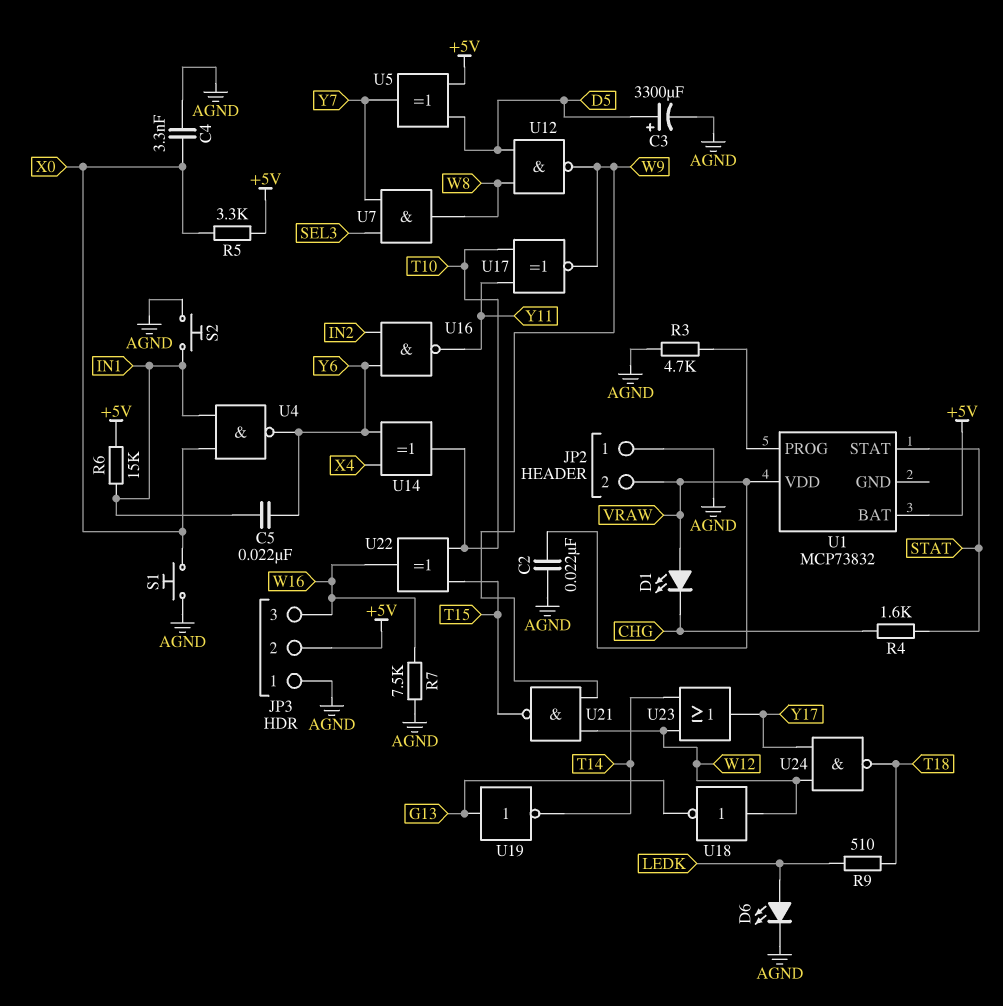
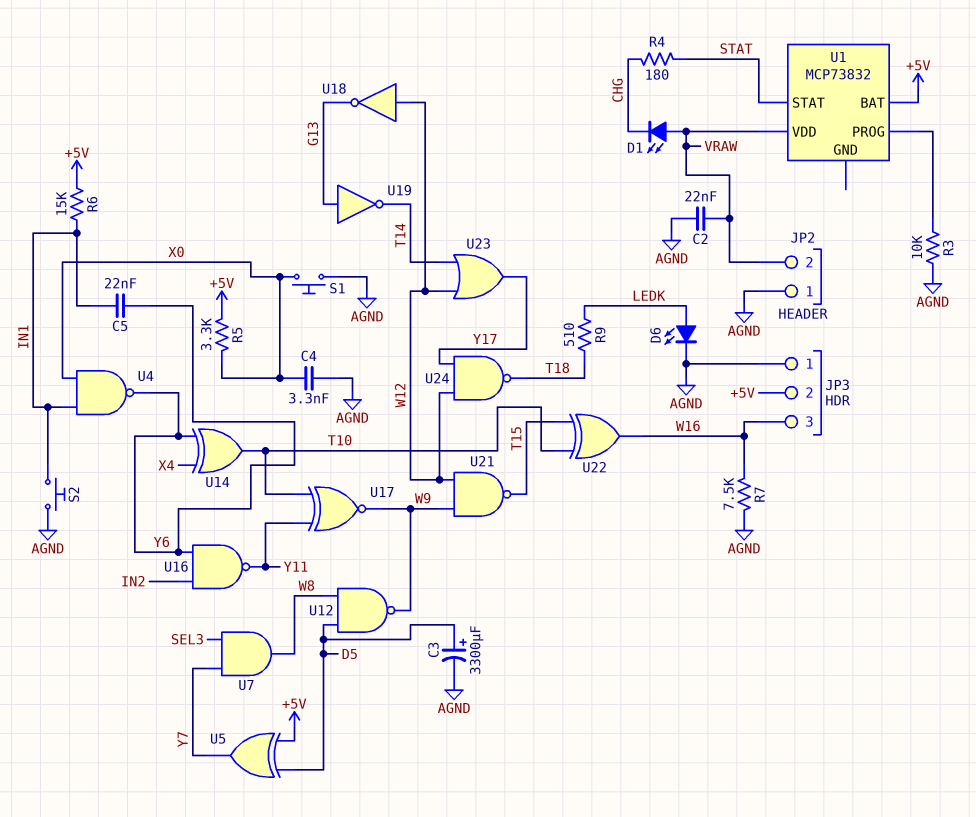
R3: 4.7k (AGND, U1/PROG) -> 10k (AGND, U1/PROG)
R4: 1.6k (CHG, STAT) -> 180 (CHG, STAT)

